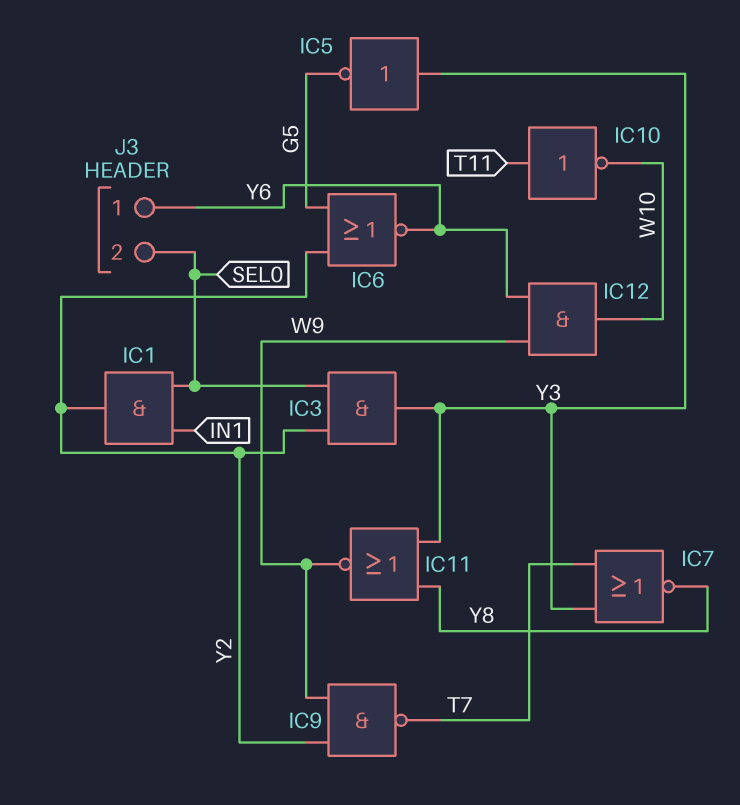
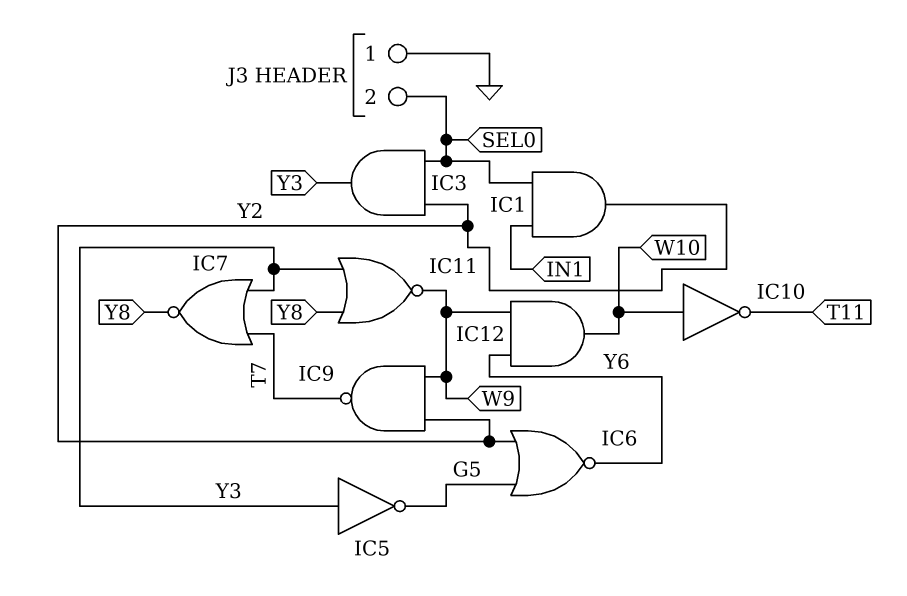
IC10: NOT (in T11, out W10) -> NOT (in W10, out T11)
J3 pin 1: Y6 -> GND

